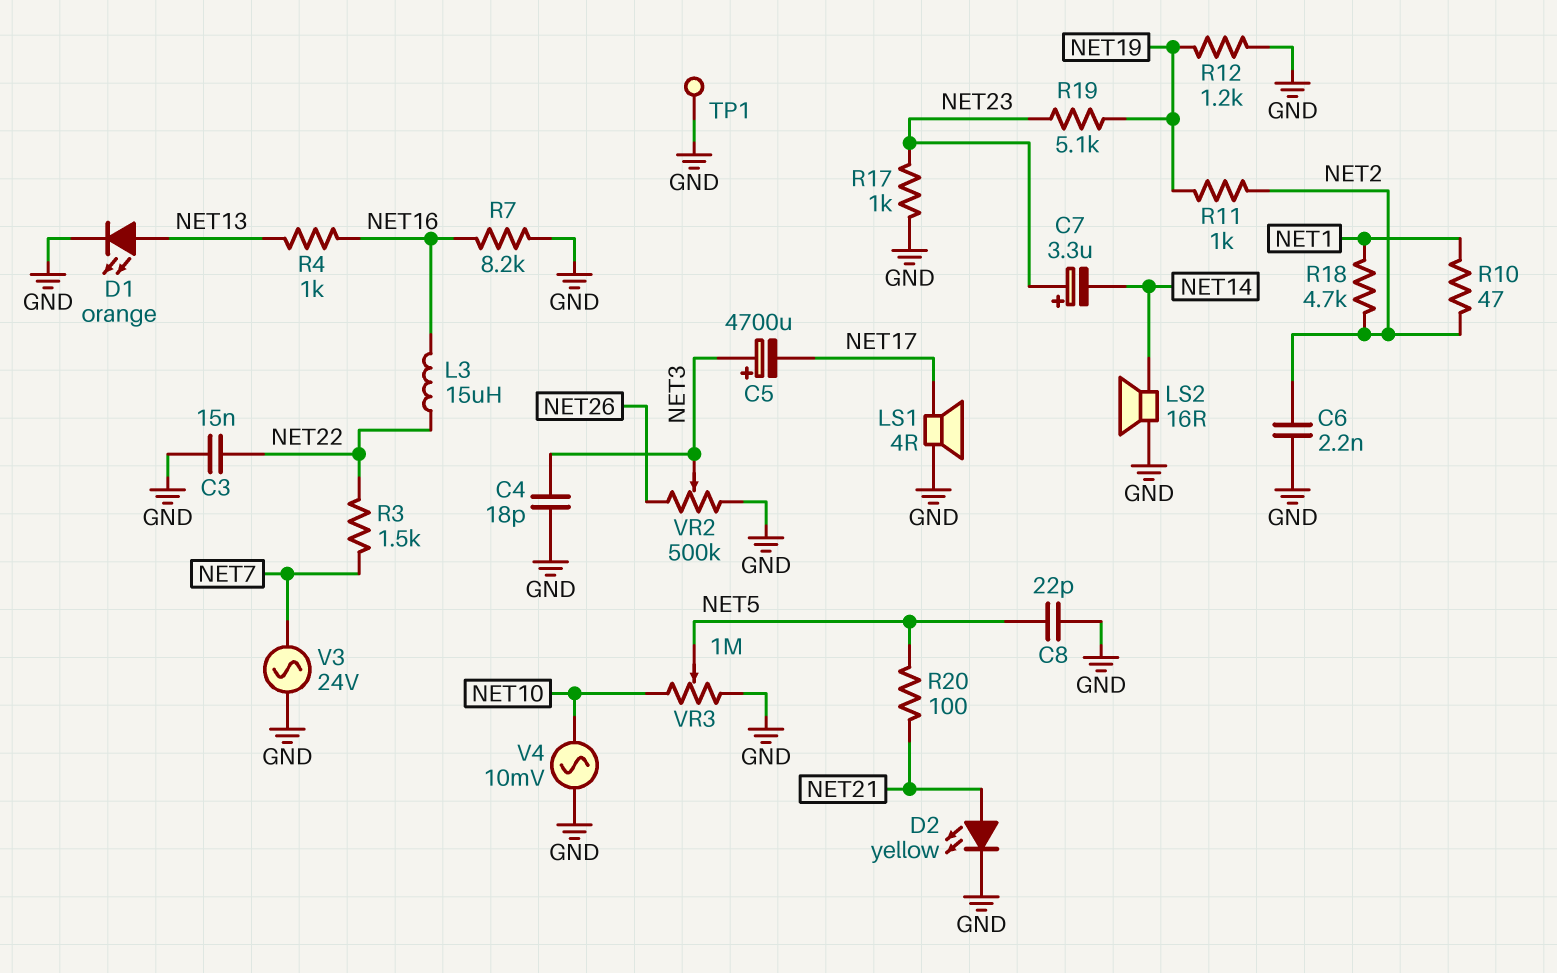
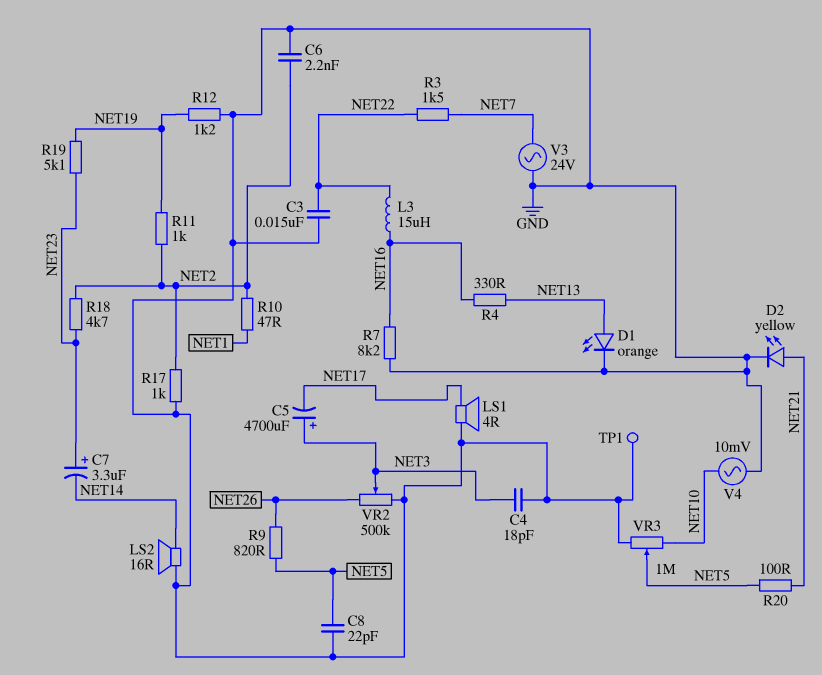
R4: 1k (NET13, NET16) -> 330 (NET13, NET16)
R9: none -> 820 (NET5, NET26)
R17: 1k (GND, NET23) -> 1k (GND, NET2)
R18: 4.7k (NET1, NET2) -> 4.7k (NET2, NET23)

